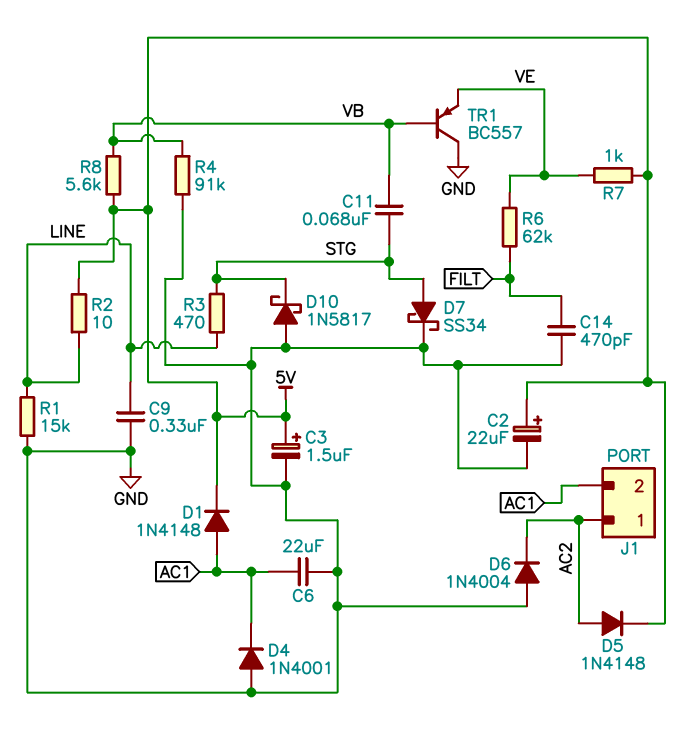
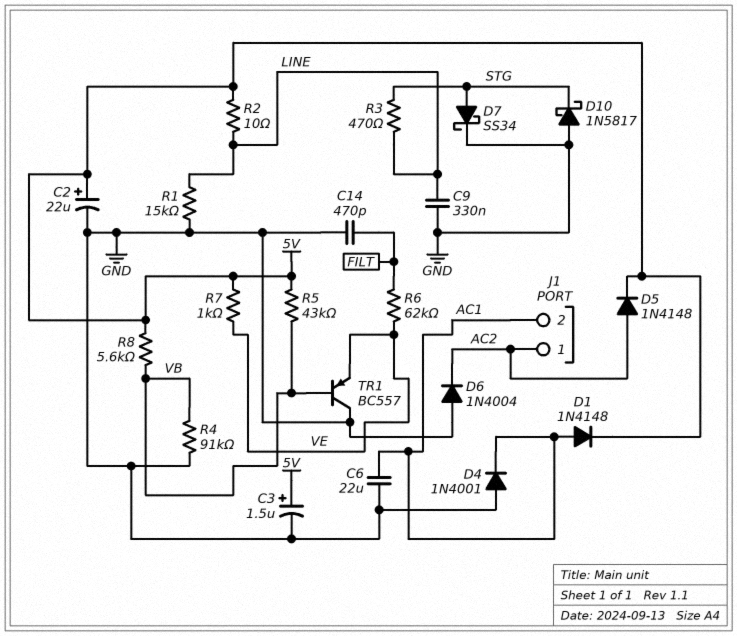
C11: 68nF (STG, VB) -> none
R5: none -> 43k (5V, VB)

